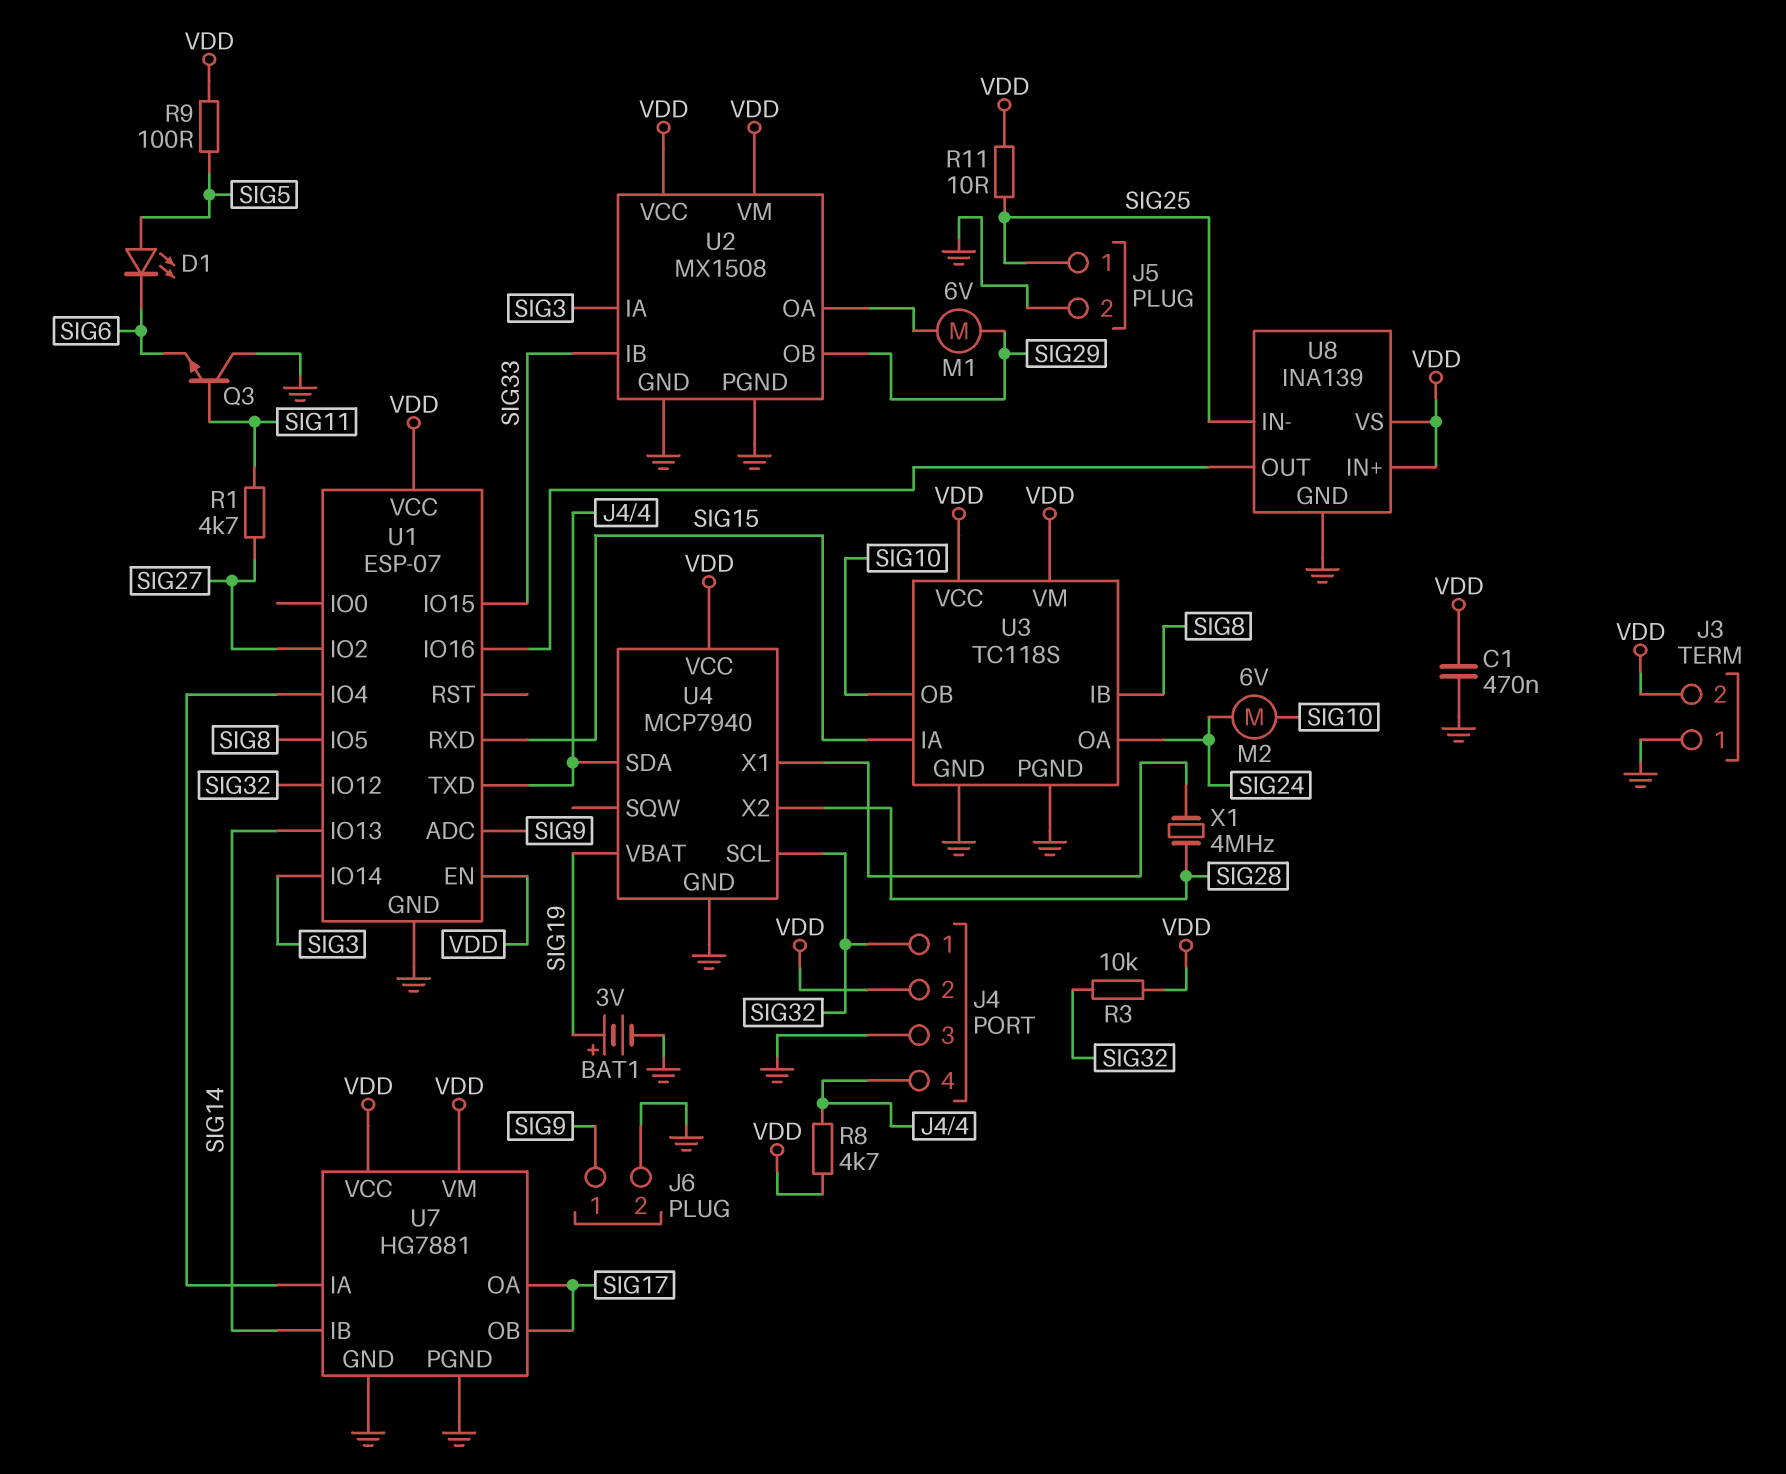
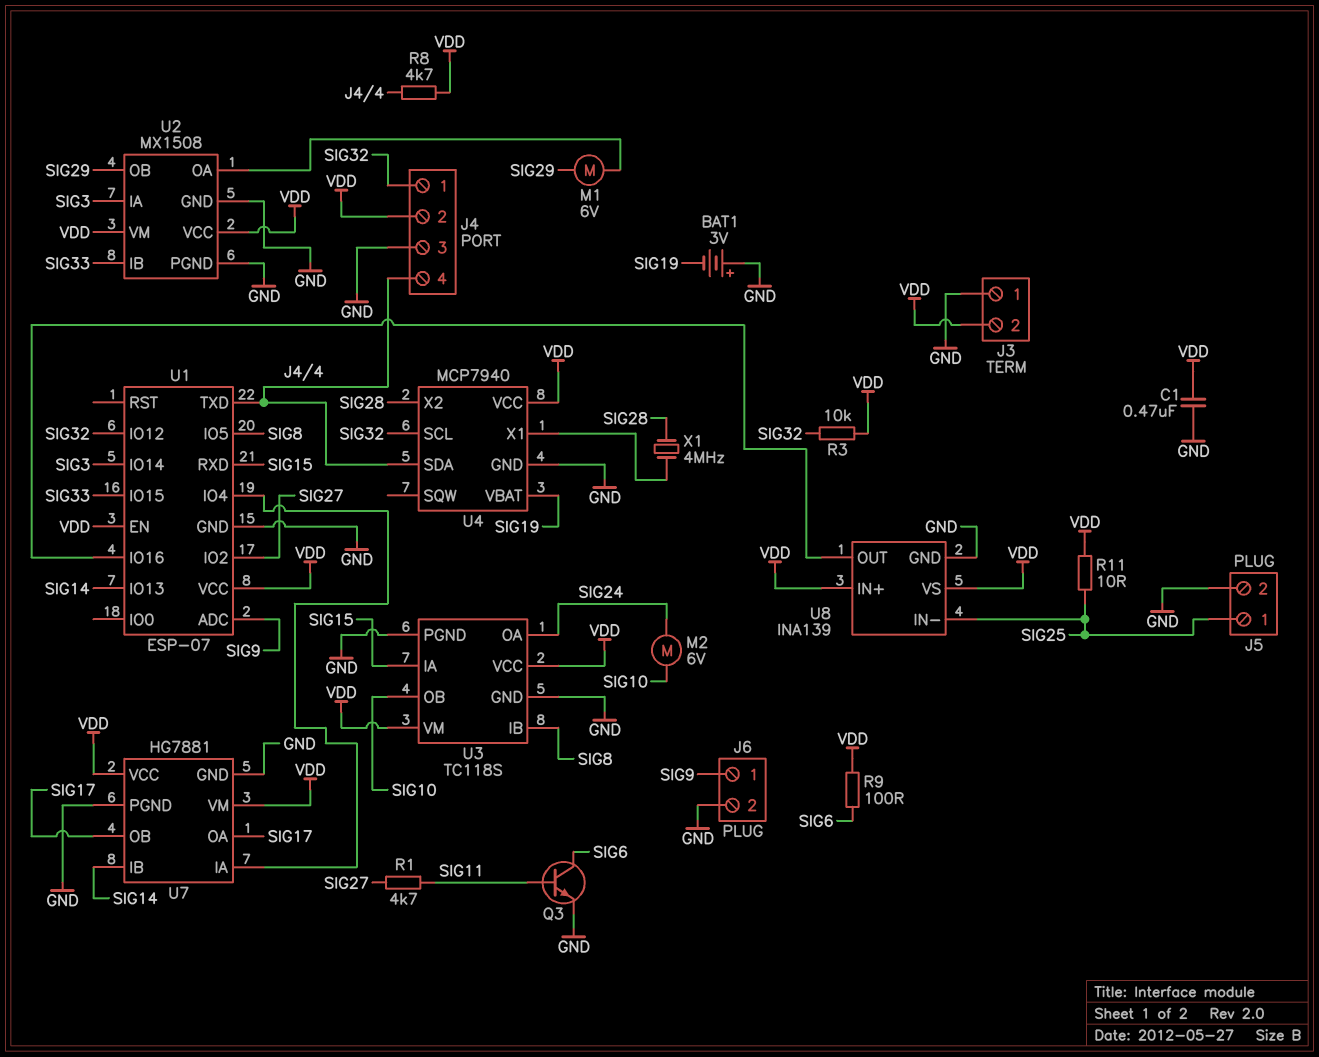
BAT1: 3V (plus SIG19, minus GND) -> 3V (plus GND, minus SIG19)
D1: LED (A SIG5, K SIG6) -> none
Q3: NPN (B SIG11, C GND, E SIG6) -> NPN (B SIG11, C SIG6, E GND)
R9: 100 (SIG5, VDD) -> 100 (SIG6, VDD)

